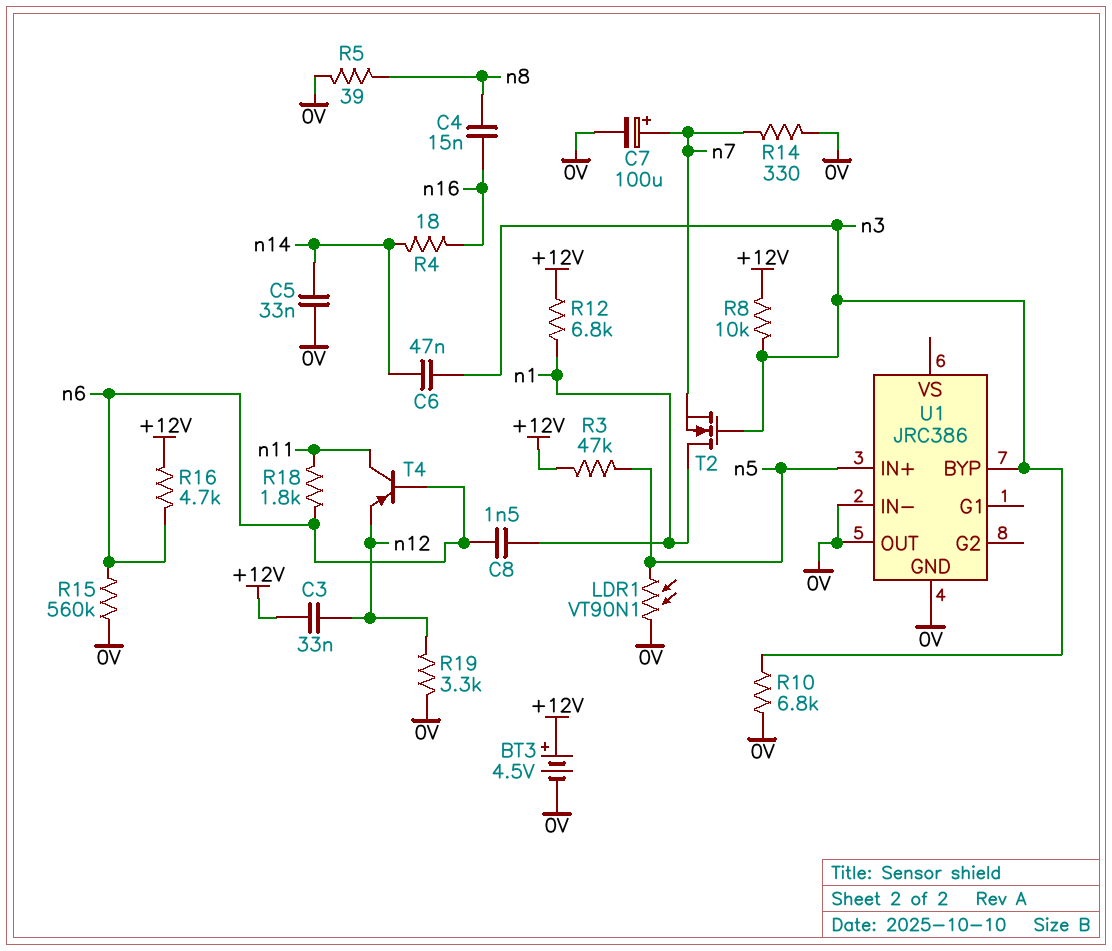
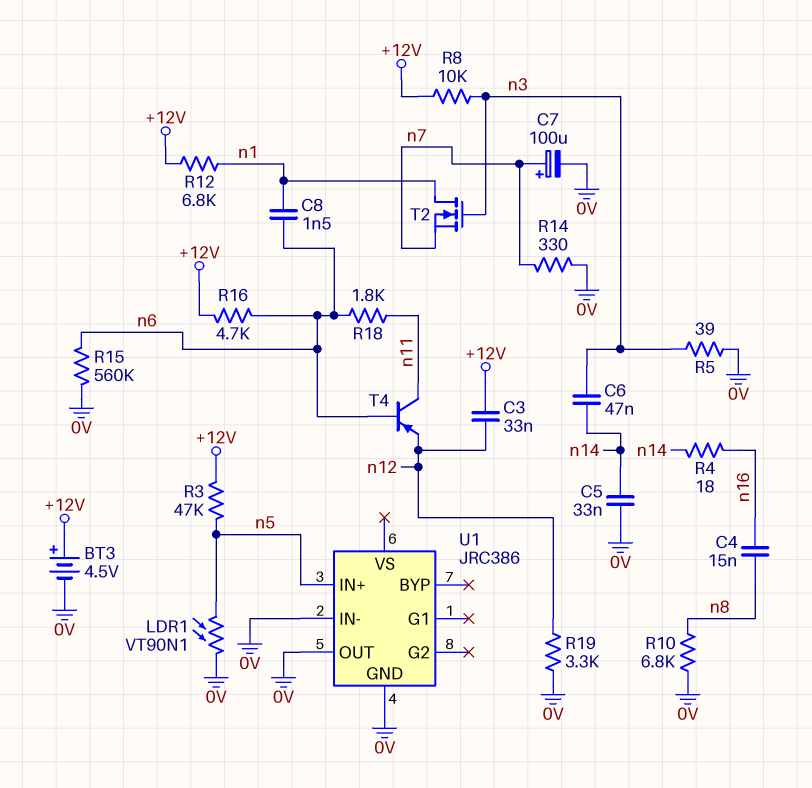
R5: 39 (0V, n8) -> 39 (0V, n3)
R10: 6.8k (0V, n3) -> 6.8k (0V, n8)
U1 pin BYP: n3 -> none

